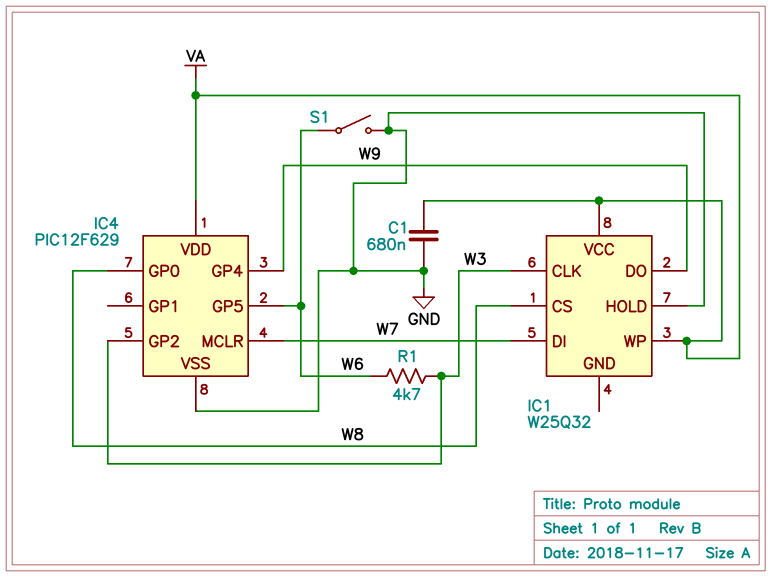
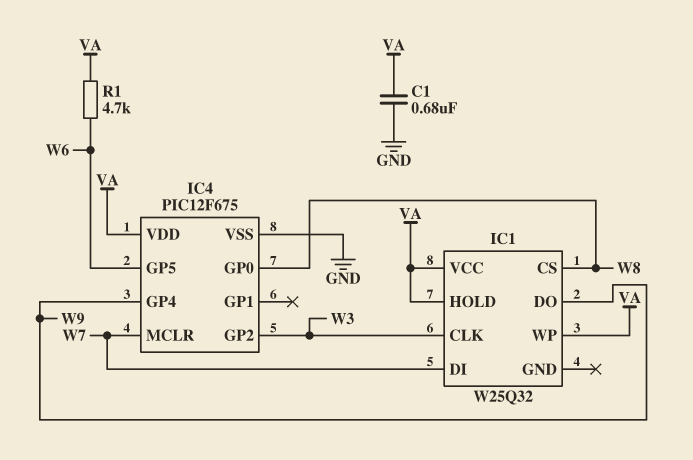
IC1 pin HOLD: GND -> VA
IC4: PIC12F629 -> PIC12F675
R1: 4.7k (W3, W6) -> 4.7k (VA, W6)
S1: switch (GND, W6) -> none

